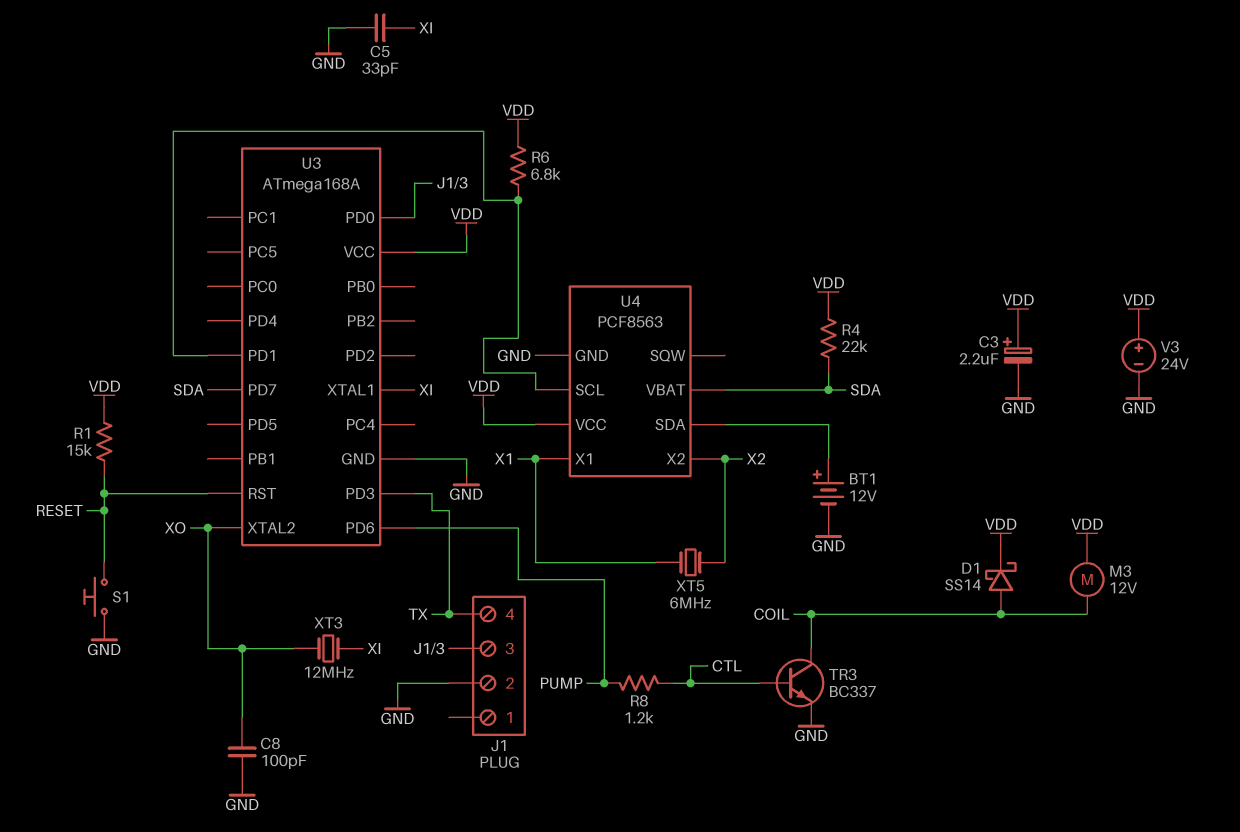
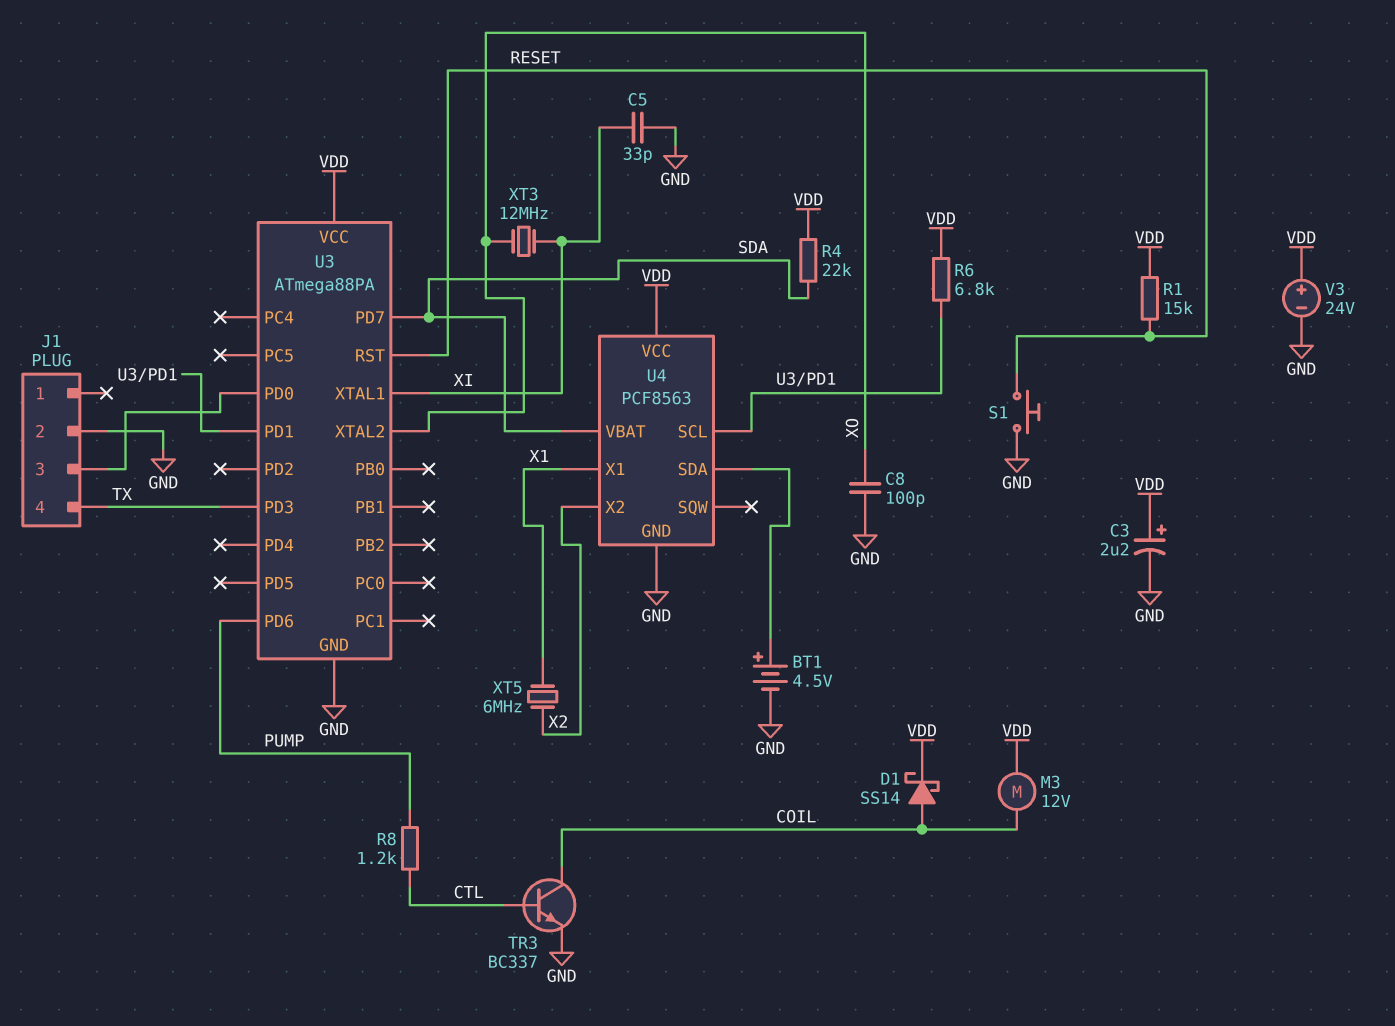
BT1: 12V (plus U4/SDA, minus GND) -> 4.5V (plus U4/SDA, minus GND)
U3: ATmega168A -> ATmega88PA

